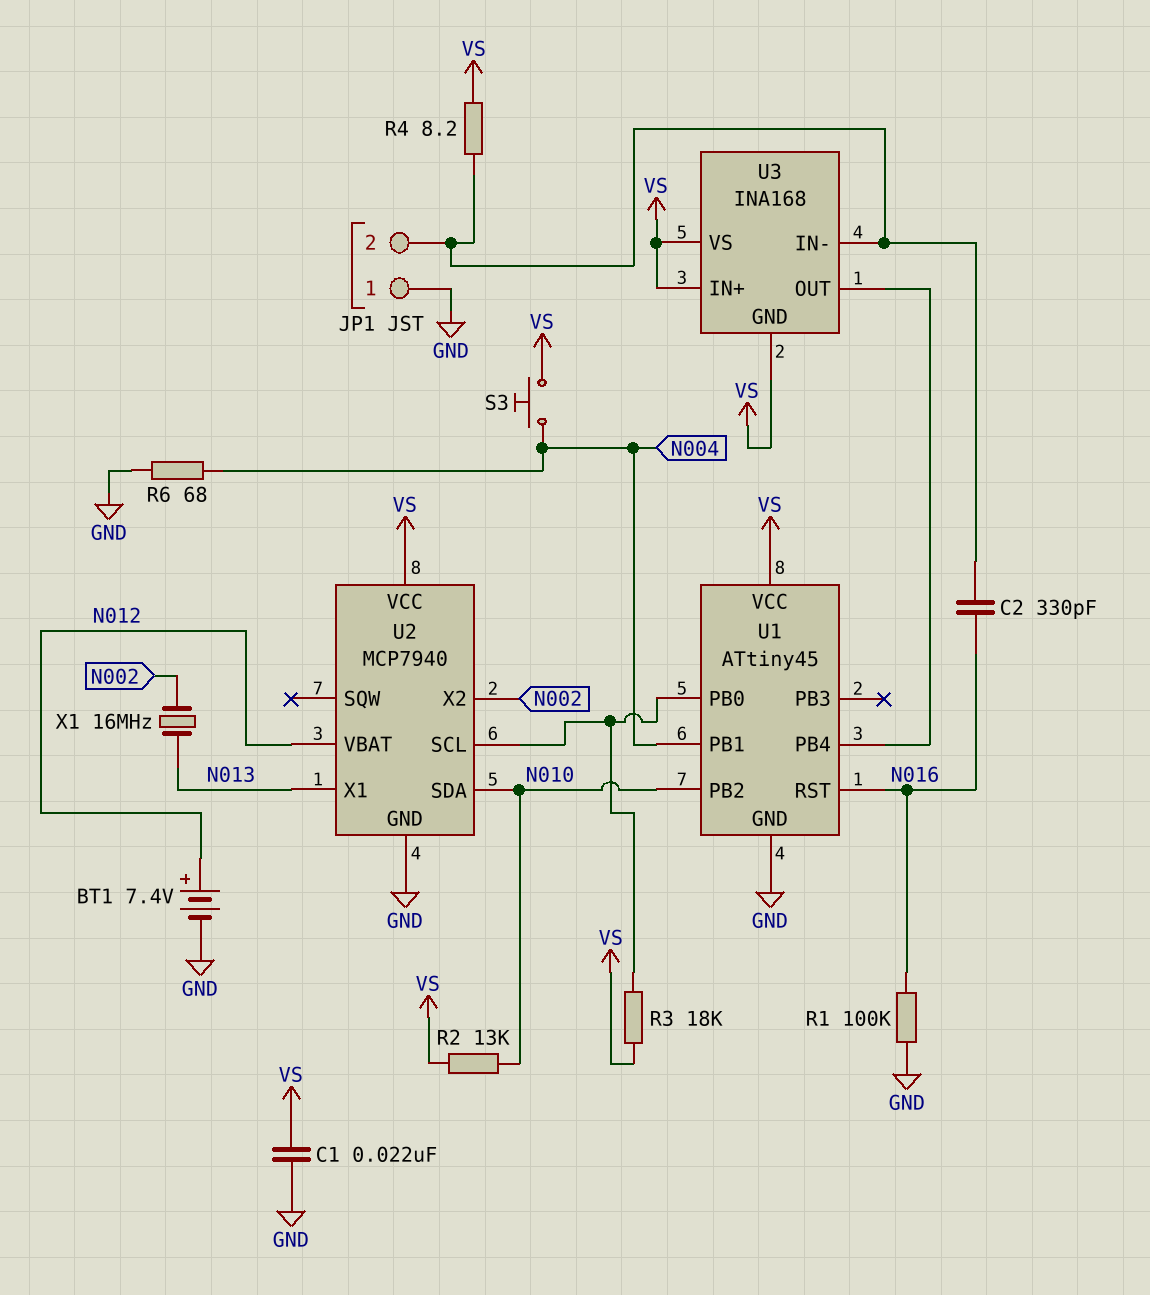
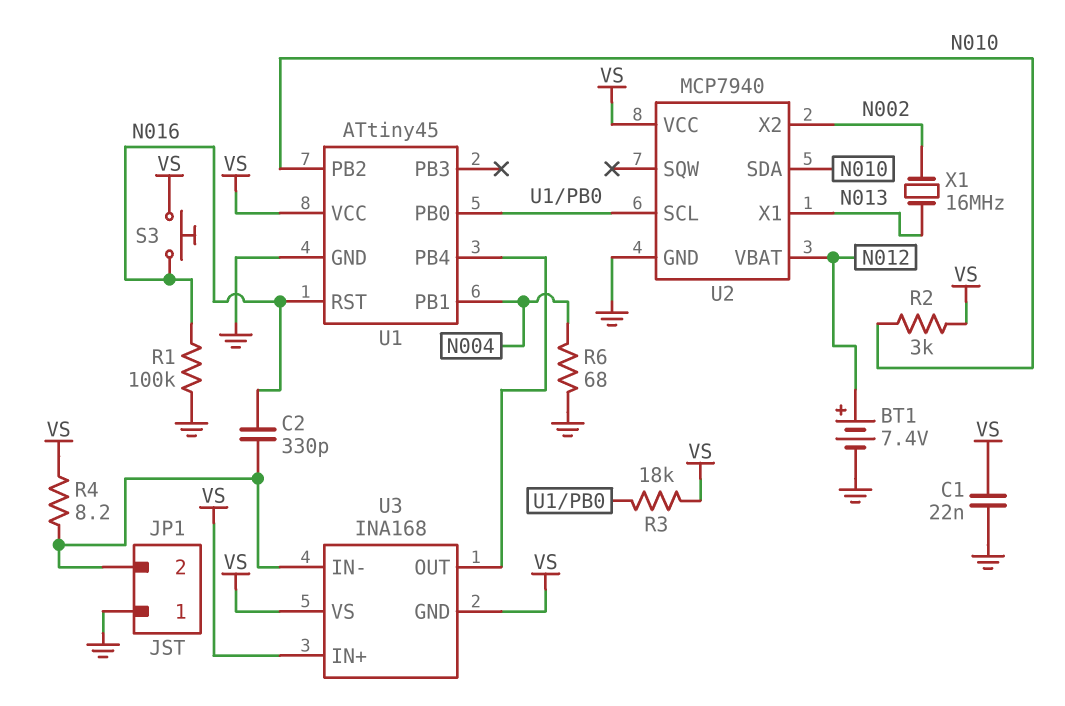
R2: 13k (N010, VS) -> 3k (N010, VS)
S3: button (N004, VS) -> button (N016, VS)

